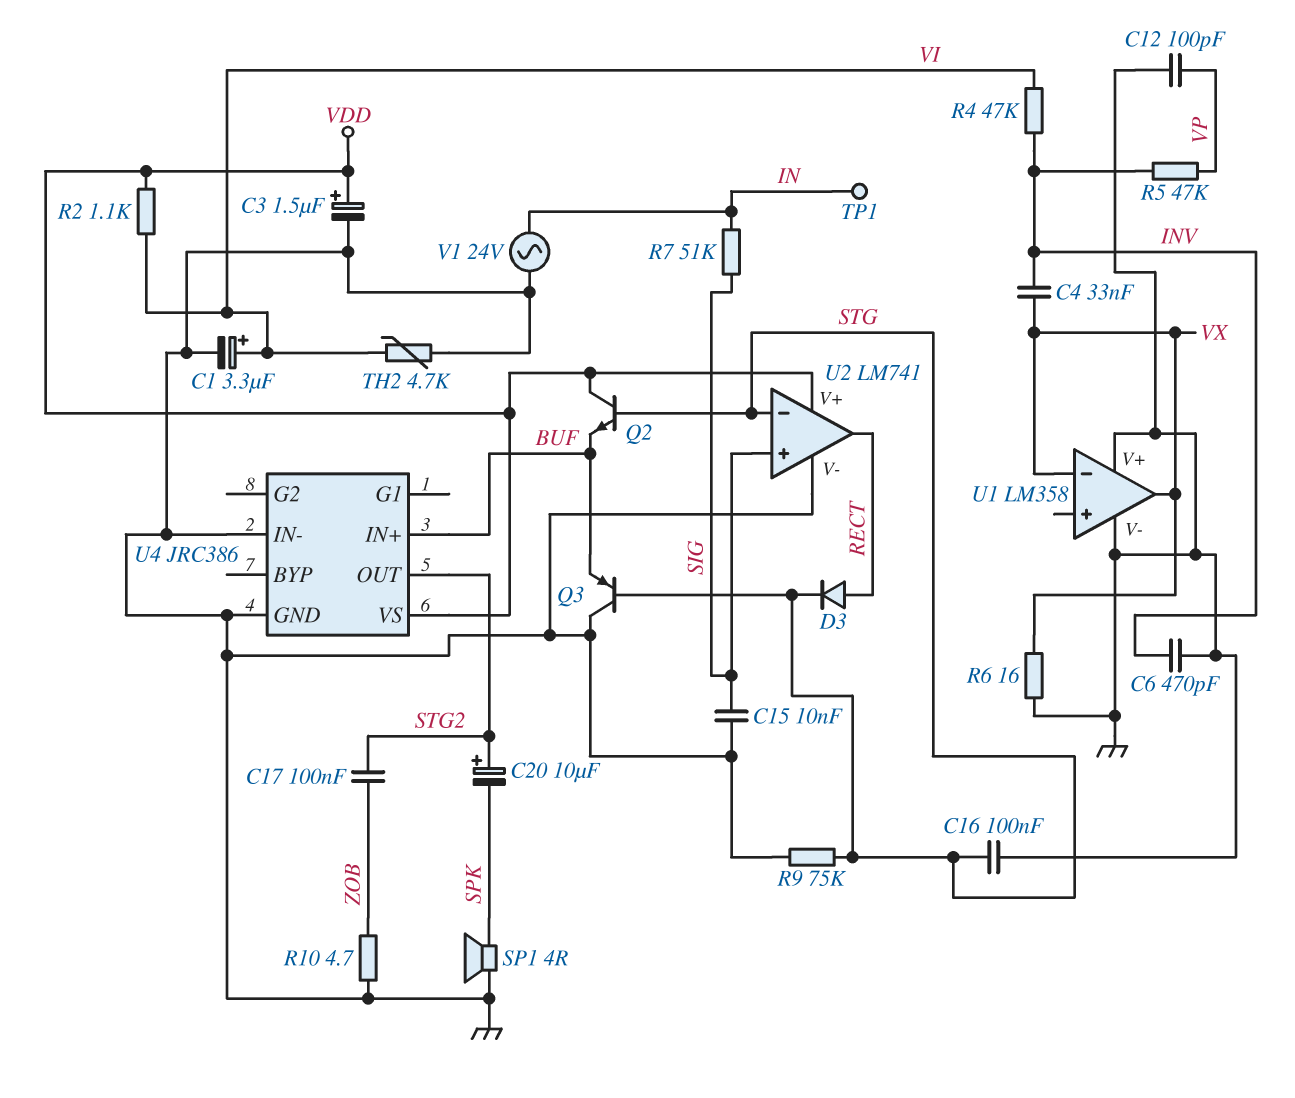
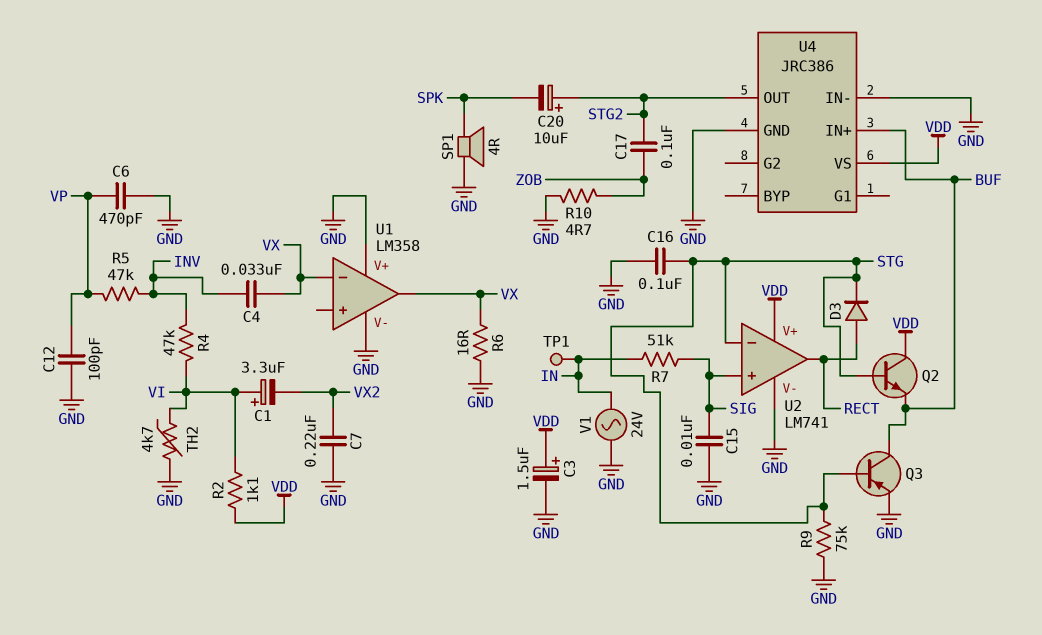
C1: 3.3uF (plus VI, minus GND) -> 3.3uF (plus VI, minus VX2)
C6: 470pF (GND, INV) -> 470pF (GND, VP)
C7: none -> 220nF (GND, VX2)
Q3: PNP (B STG, C GND, E BUF) -> PNP (B STG, C BUF, E GND)

